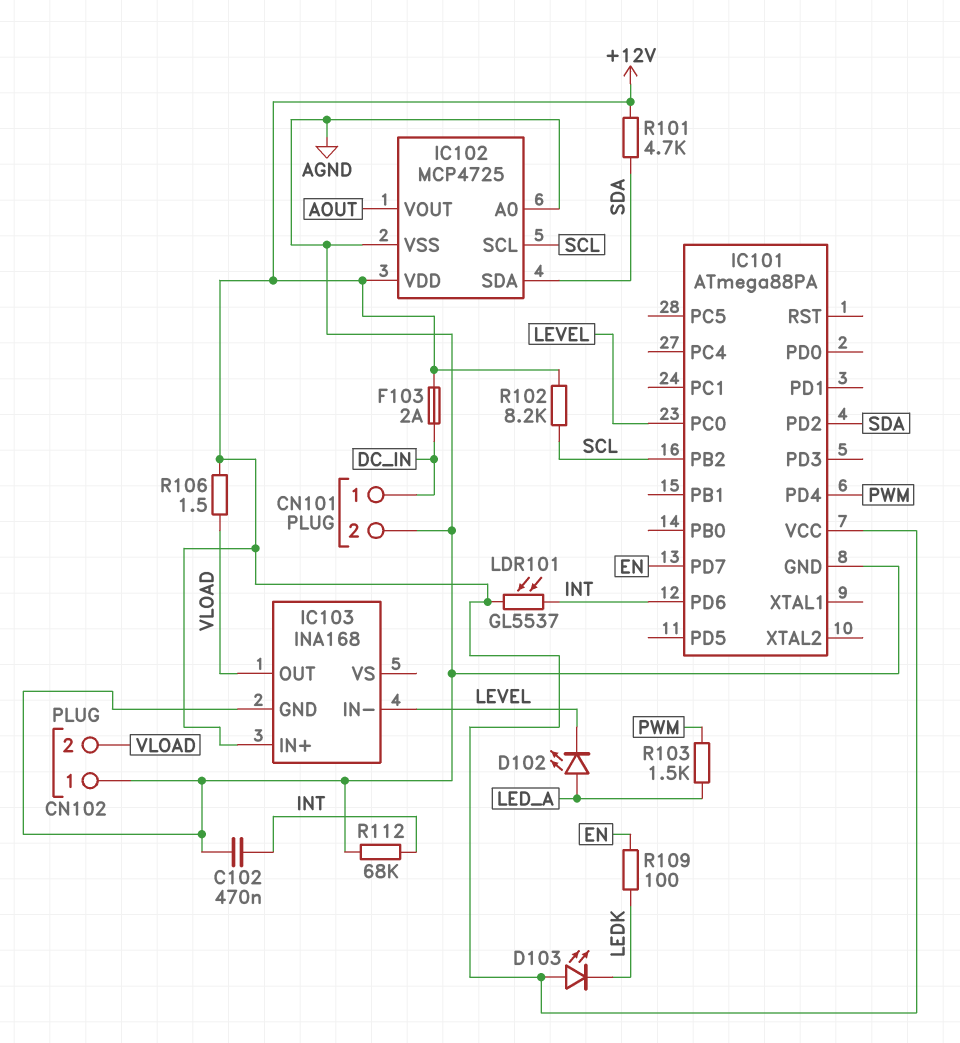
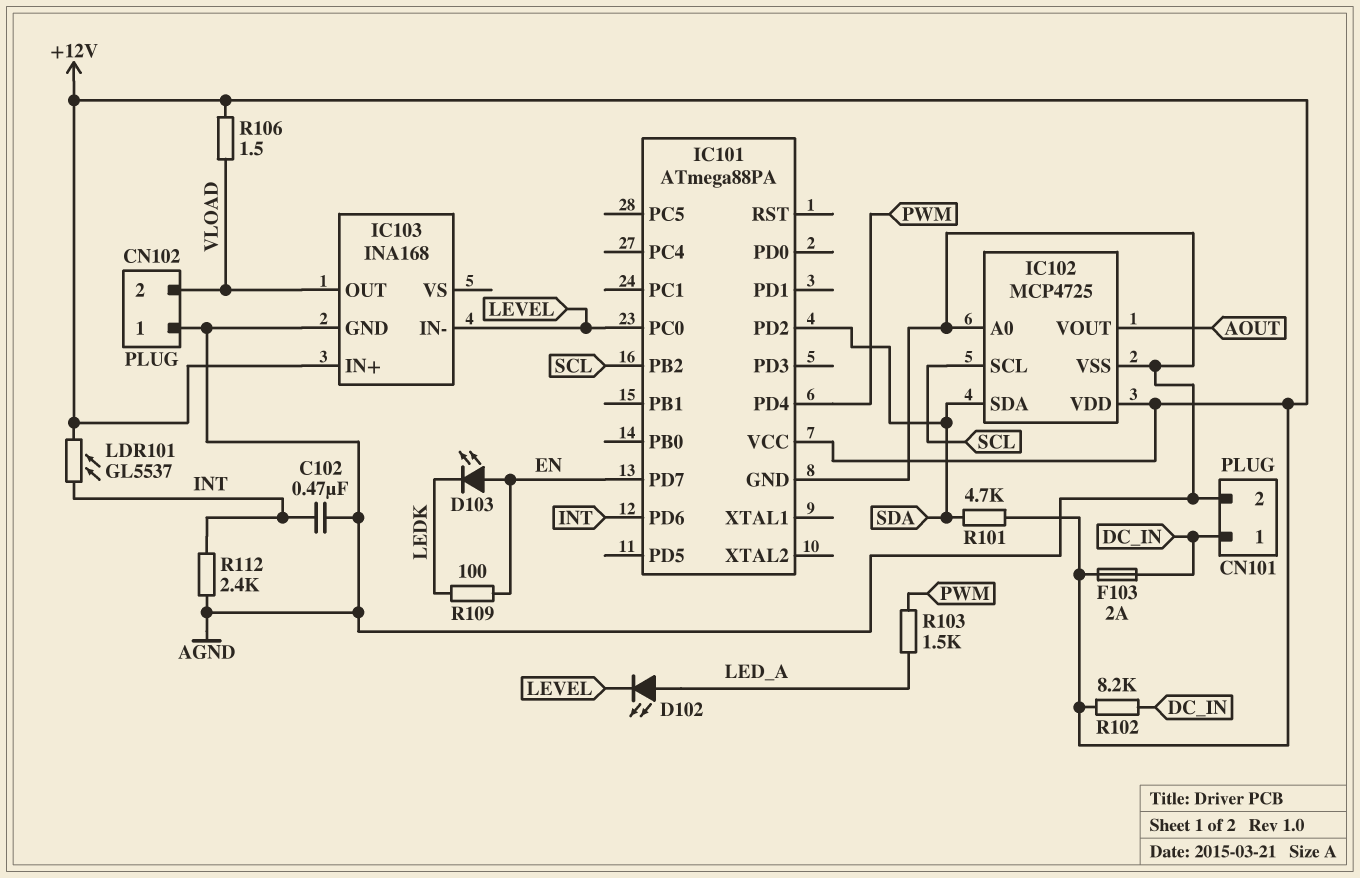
D103: LED (A +12V, K LEDK) -> LED (A EN, K LEDK)
R102: 8.2k (+12V, SCL) -> 8.2k (+12V, DC_IN)
R112: 68k (AGND, INT) -> 2.4k (AGND, INT)

